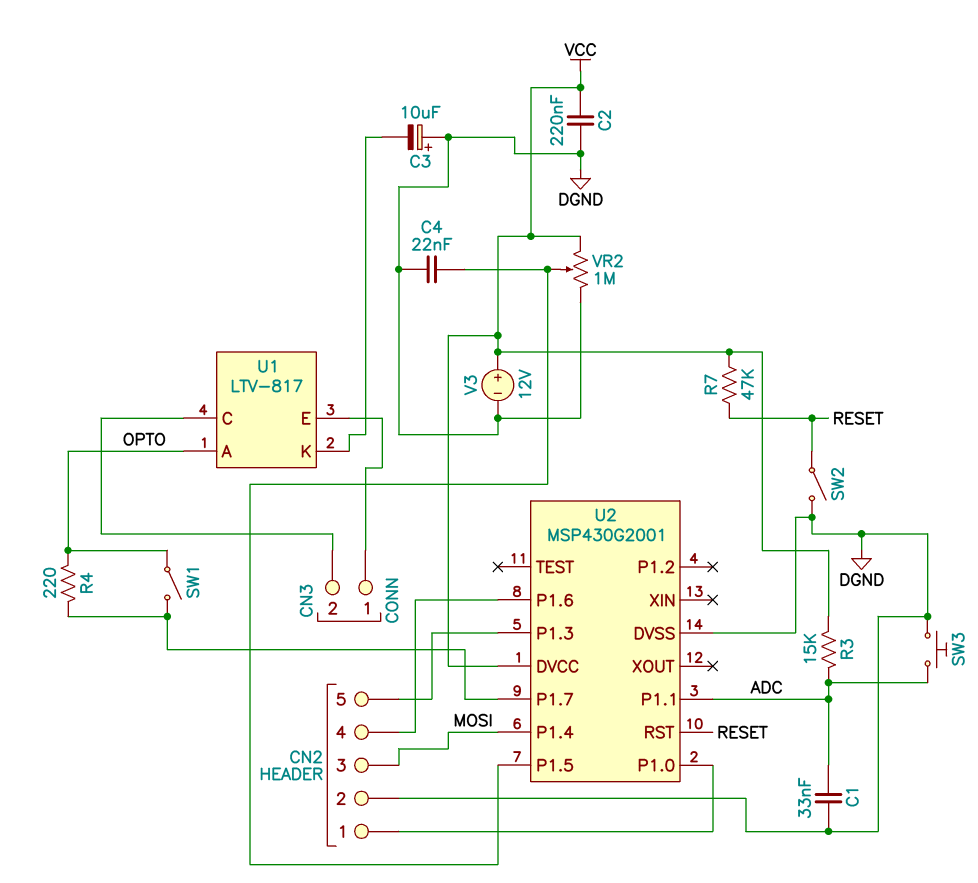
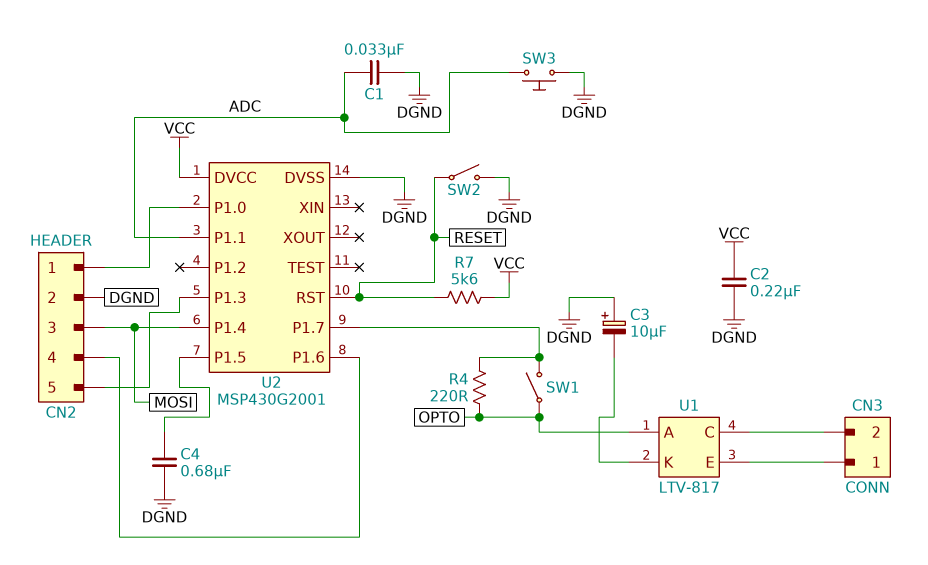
C4: 22nF (DGND, U2/P1.5) -> 680nF (DGND, U2/P1.5)
R3: 15k (ADC, VCC) -> none
R7: 47k (RESET, VCC) -> 5.6k (RESET, VCC)
V3: 12V (plus VCC, minus DGND) -> none
VR2: 1M (DGND, VCC, wiper U2/P1.5) -> none

